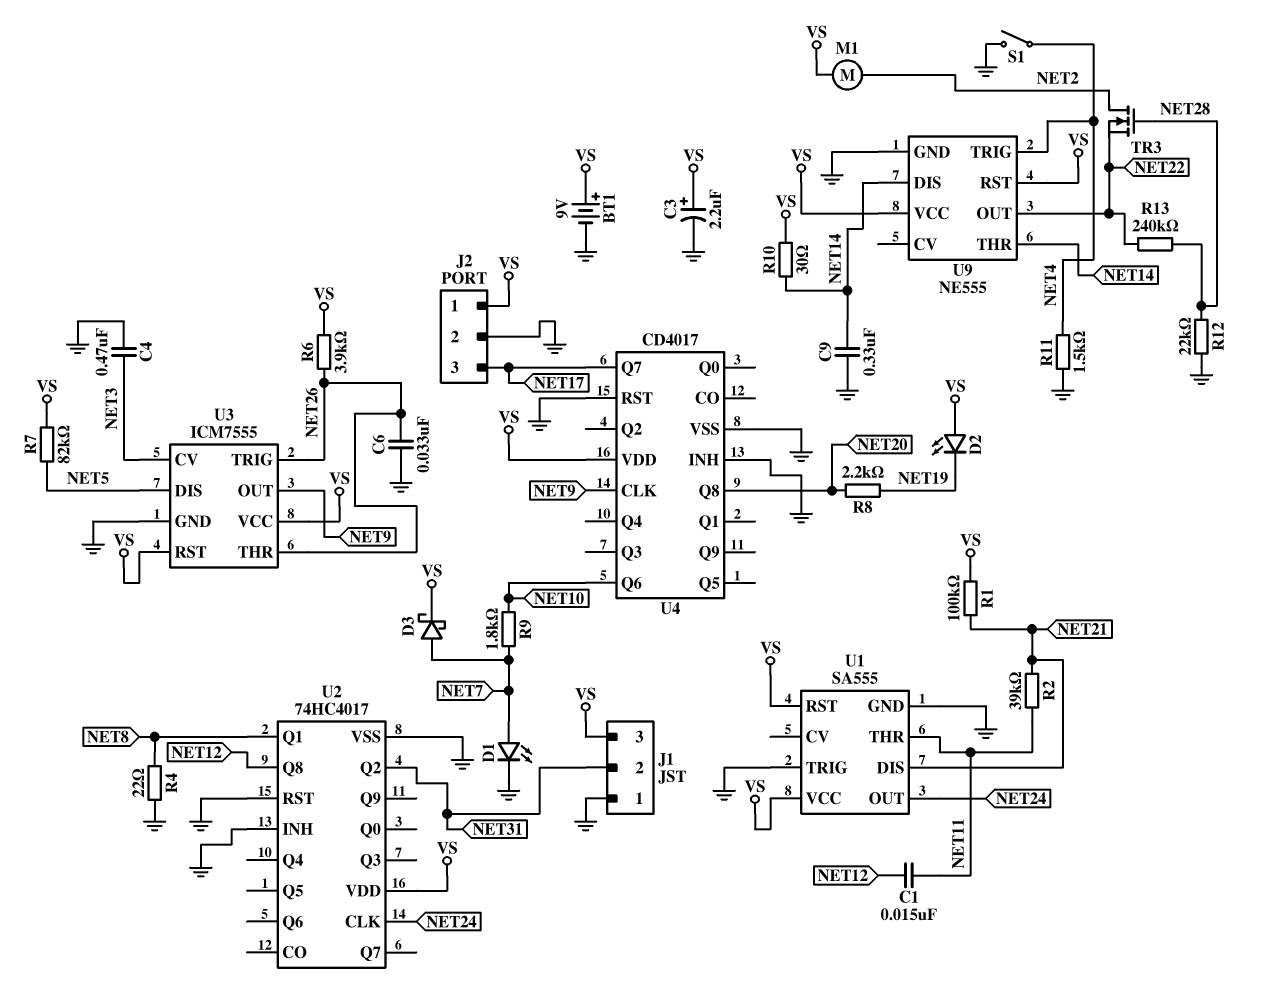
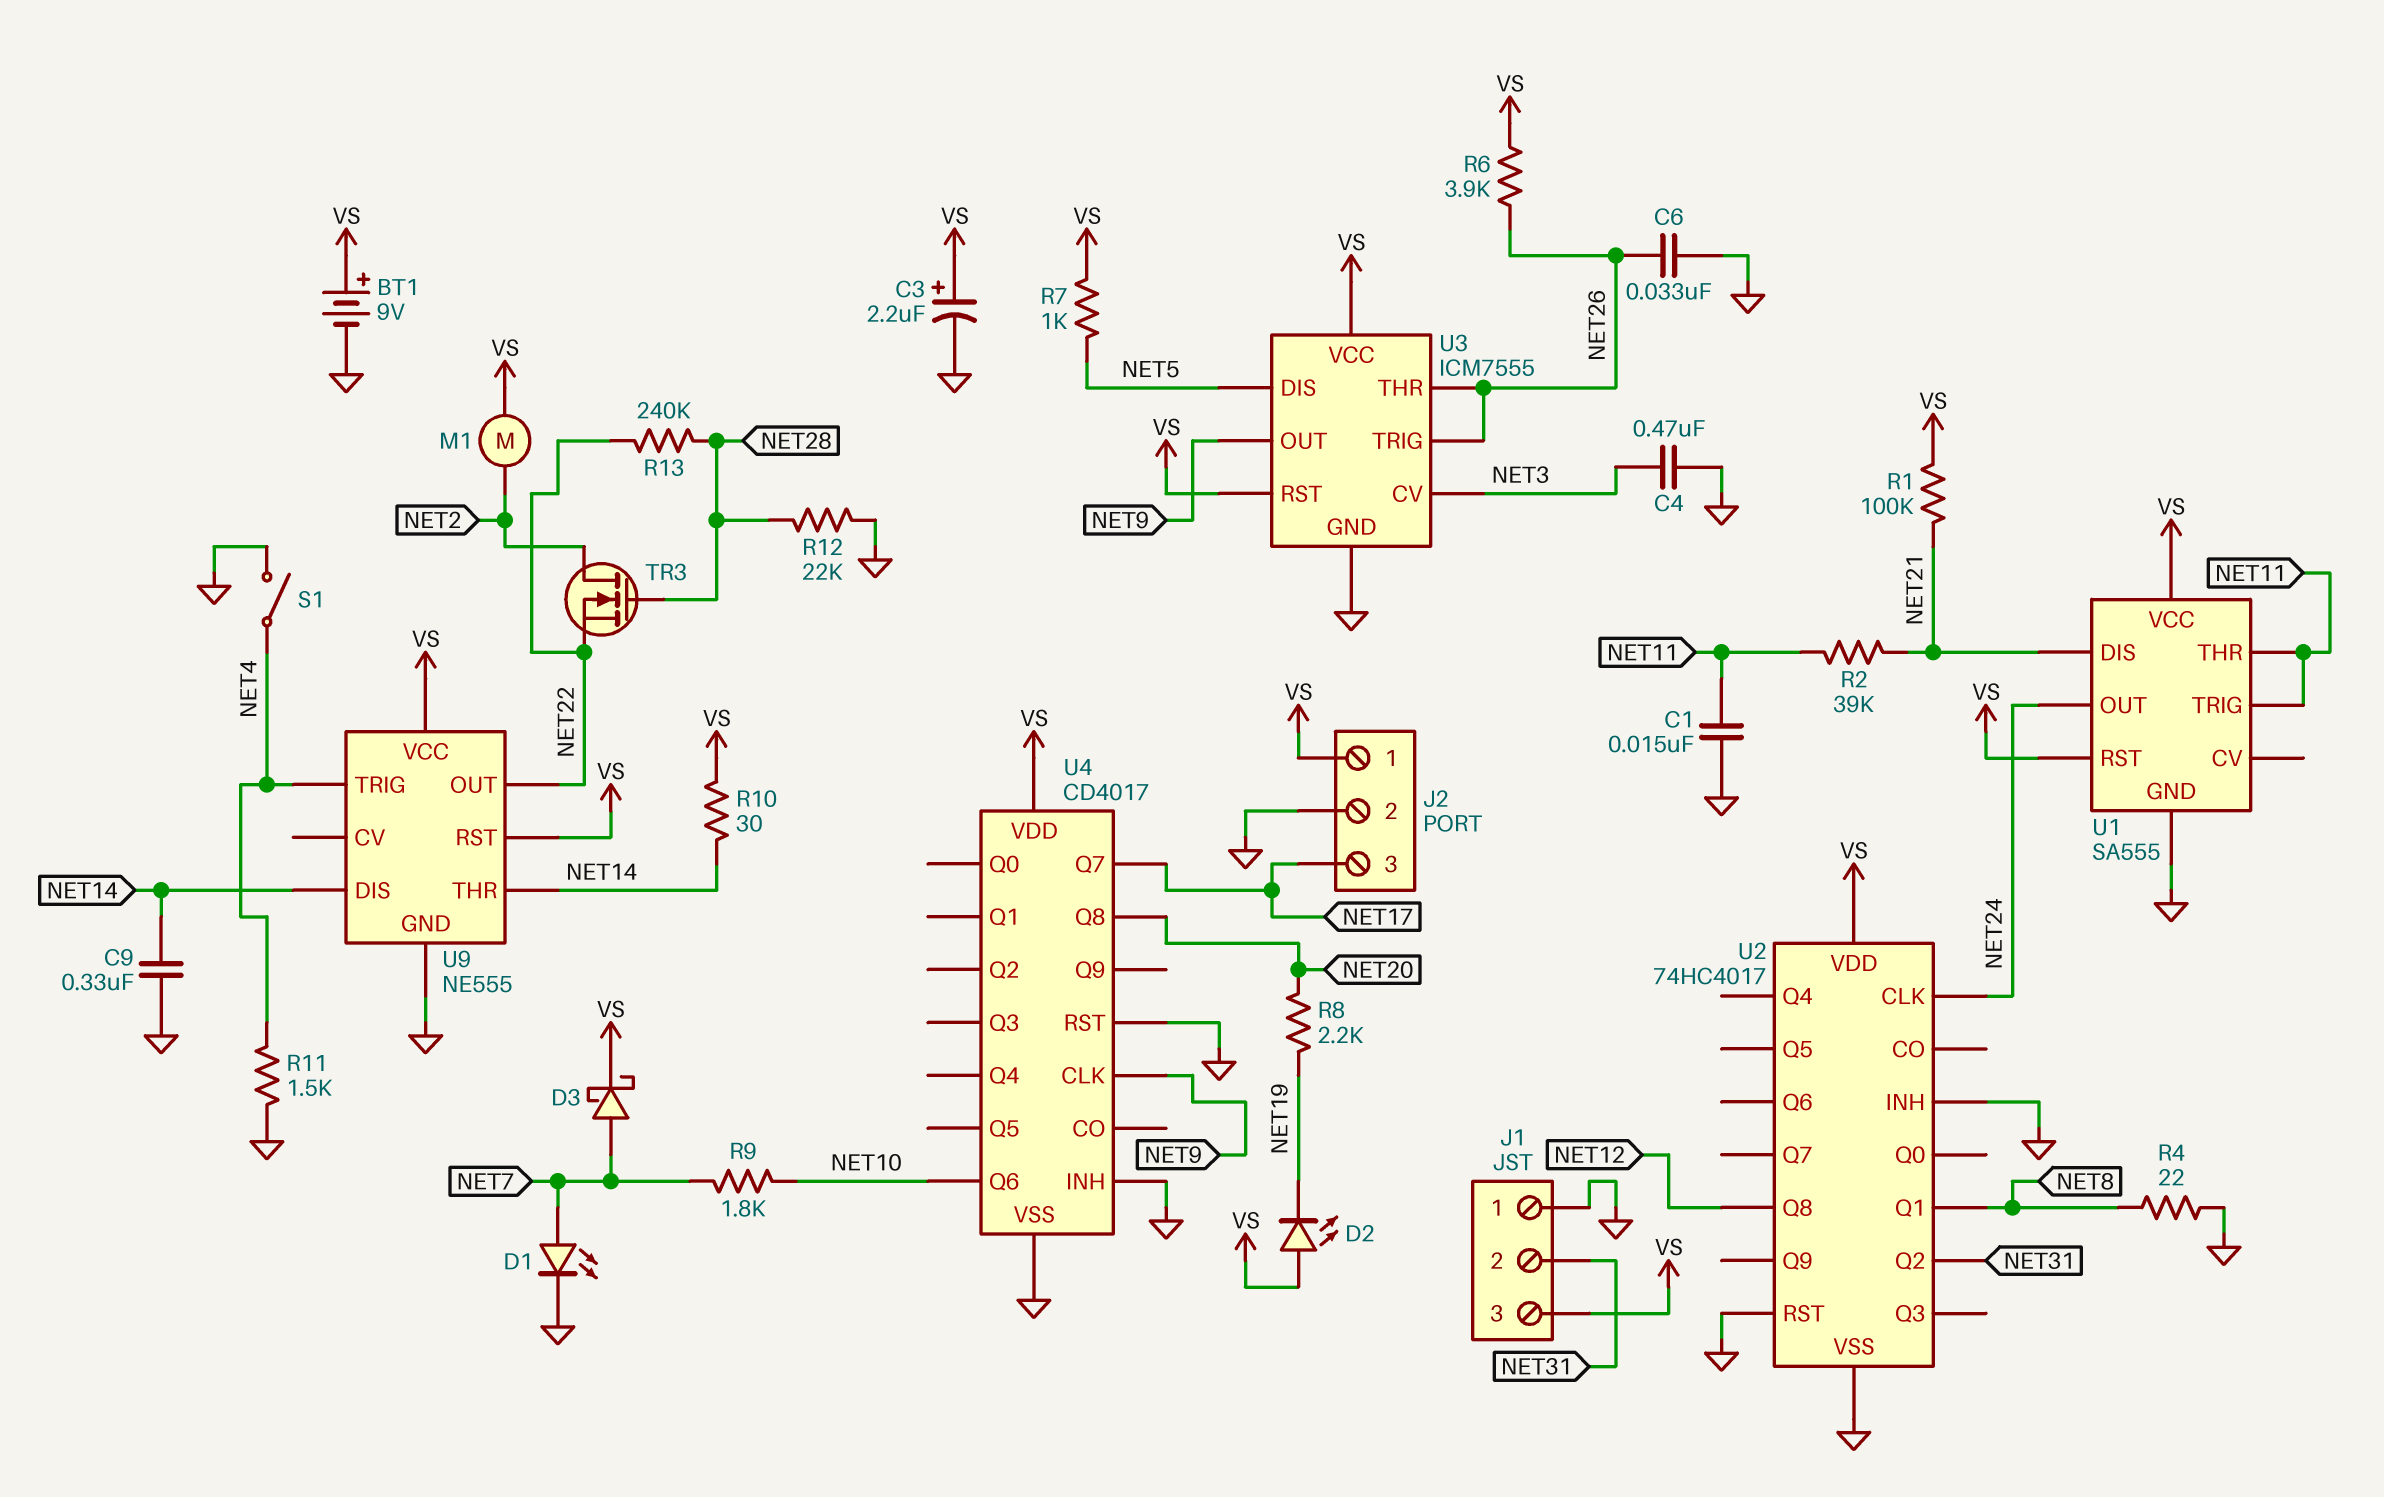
C1: 15nF (NET11, NET12) -> 15nF (GND, NET11)
R7: 82k (NET5, VS) -> 1k (NET5, VS)
U1 pin TRIG: GND -> NET11

